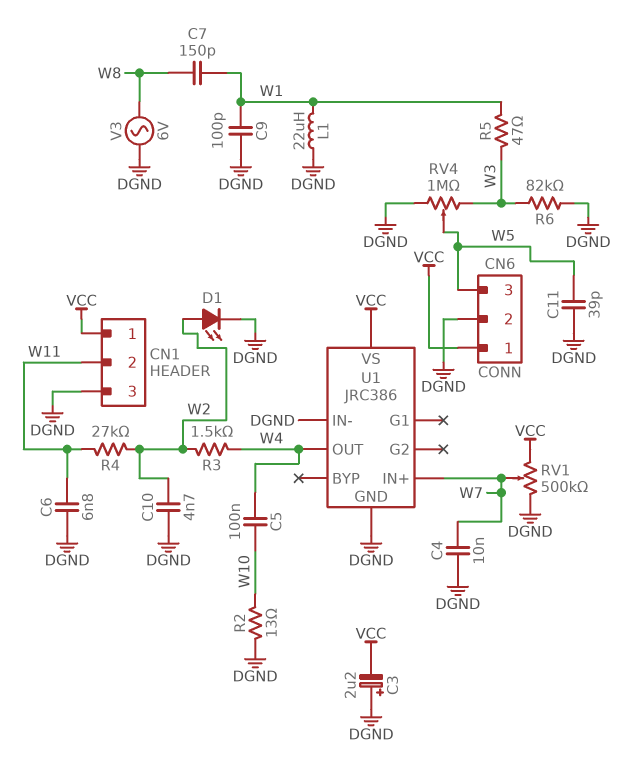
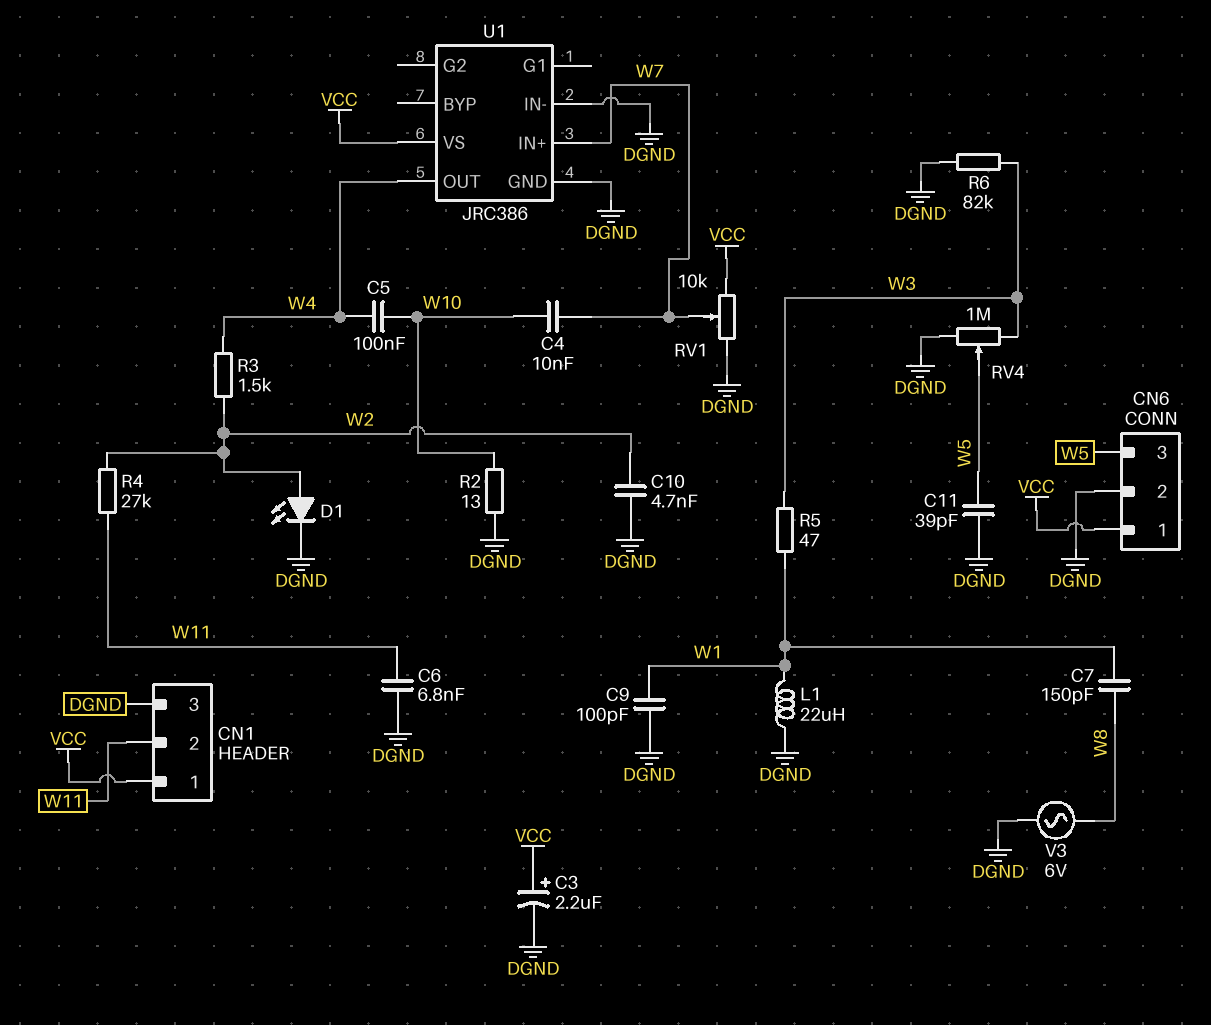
C3: 2.2uF (plus DGND, minus VCC) -> 2.2uF (plus VCC, minus DGND)
C4: 10nF (DGND, W7) -> 10nF (W7, W10)
RV1: 500k (DGND, VCC, wiper W7) -> 10k (DGND, VCC, wiper W7)

